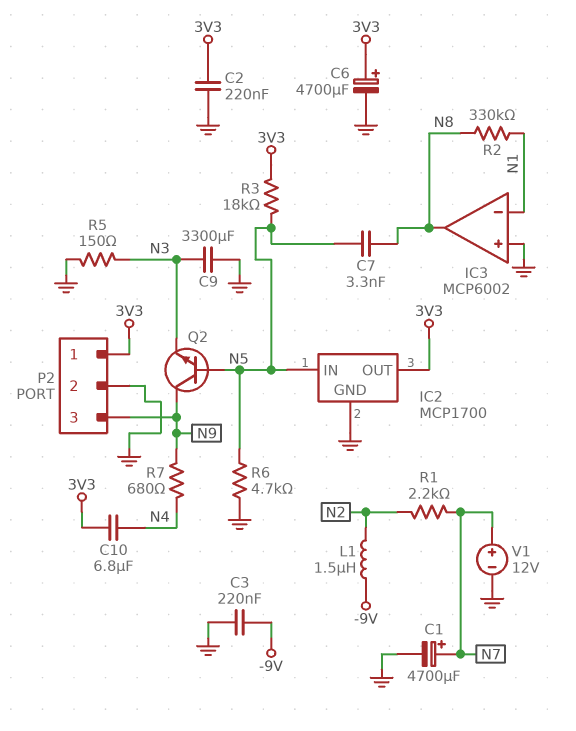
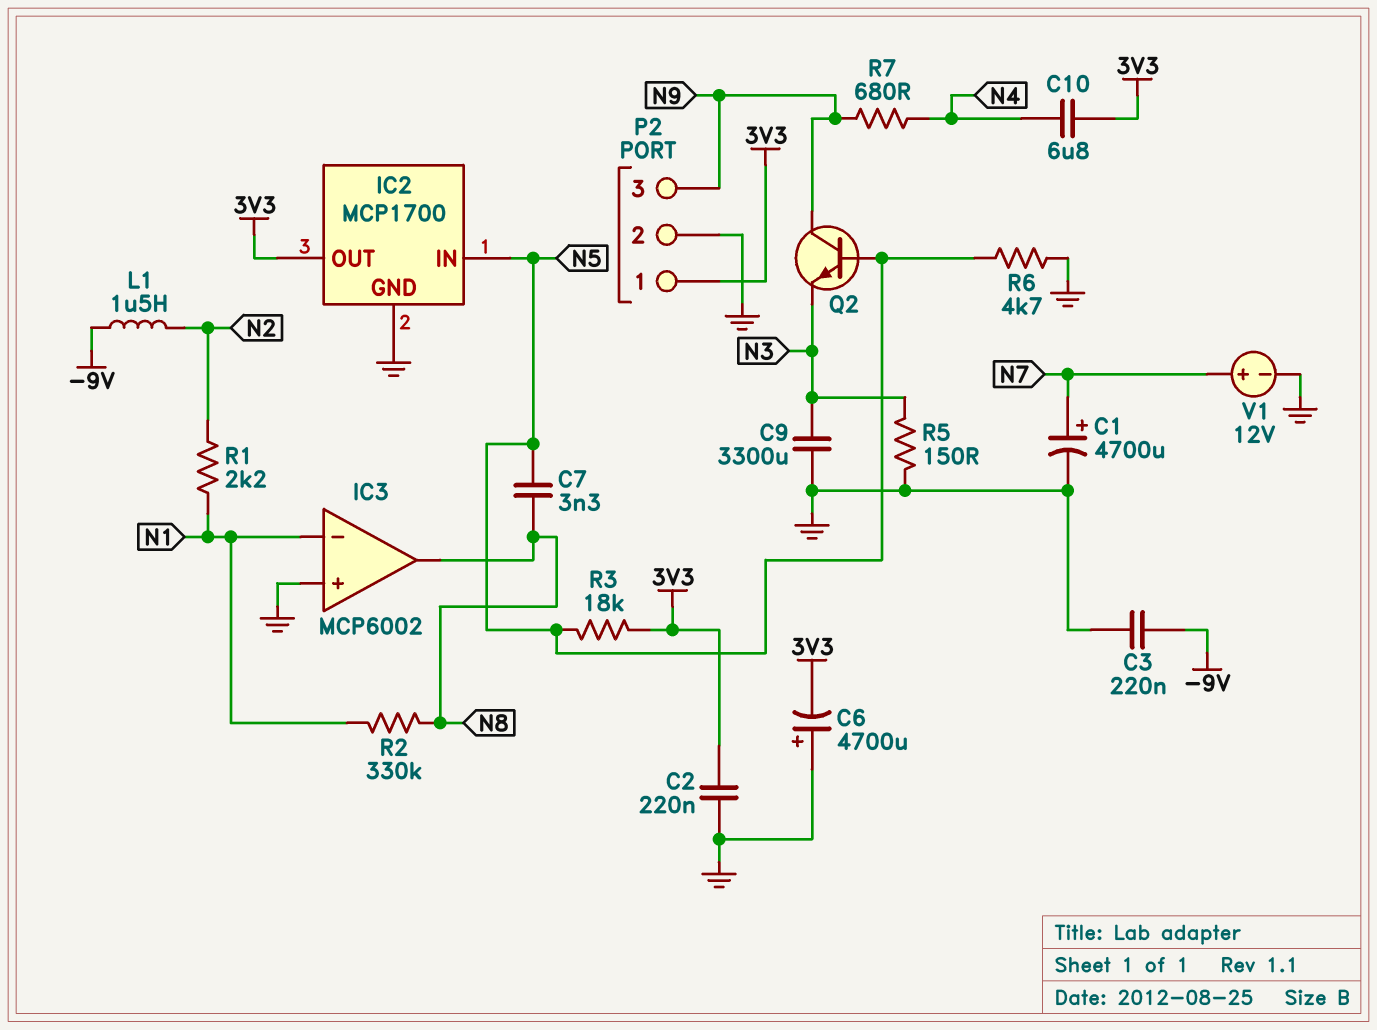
C6: 4700uF (plus 3V3, minus GND) -> 4700uF (plus GND, minus 3V3)
R1: 2.2k (N2, N7) -> 2.2k (N1, N2)

